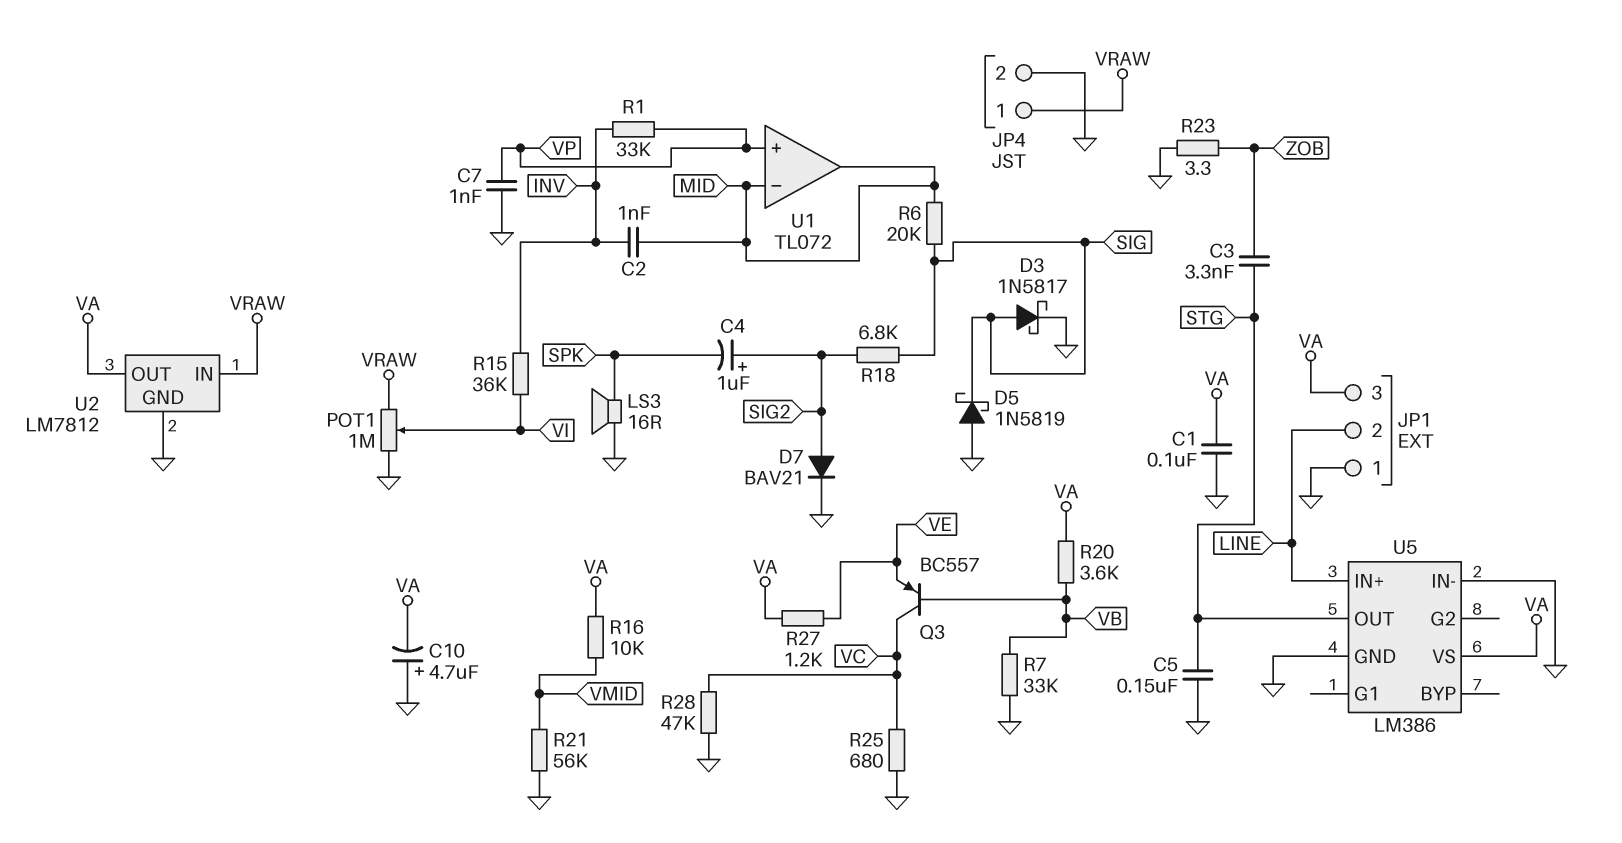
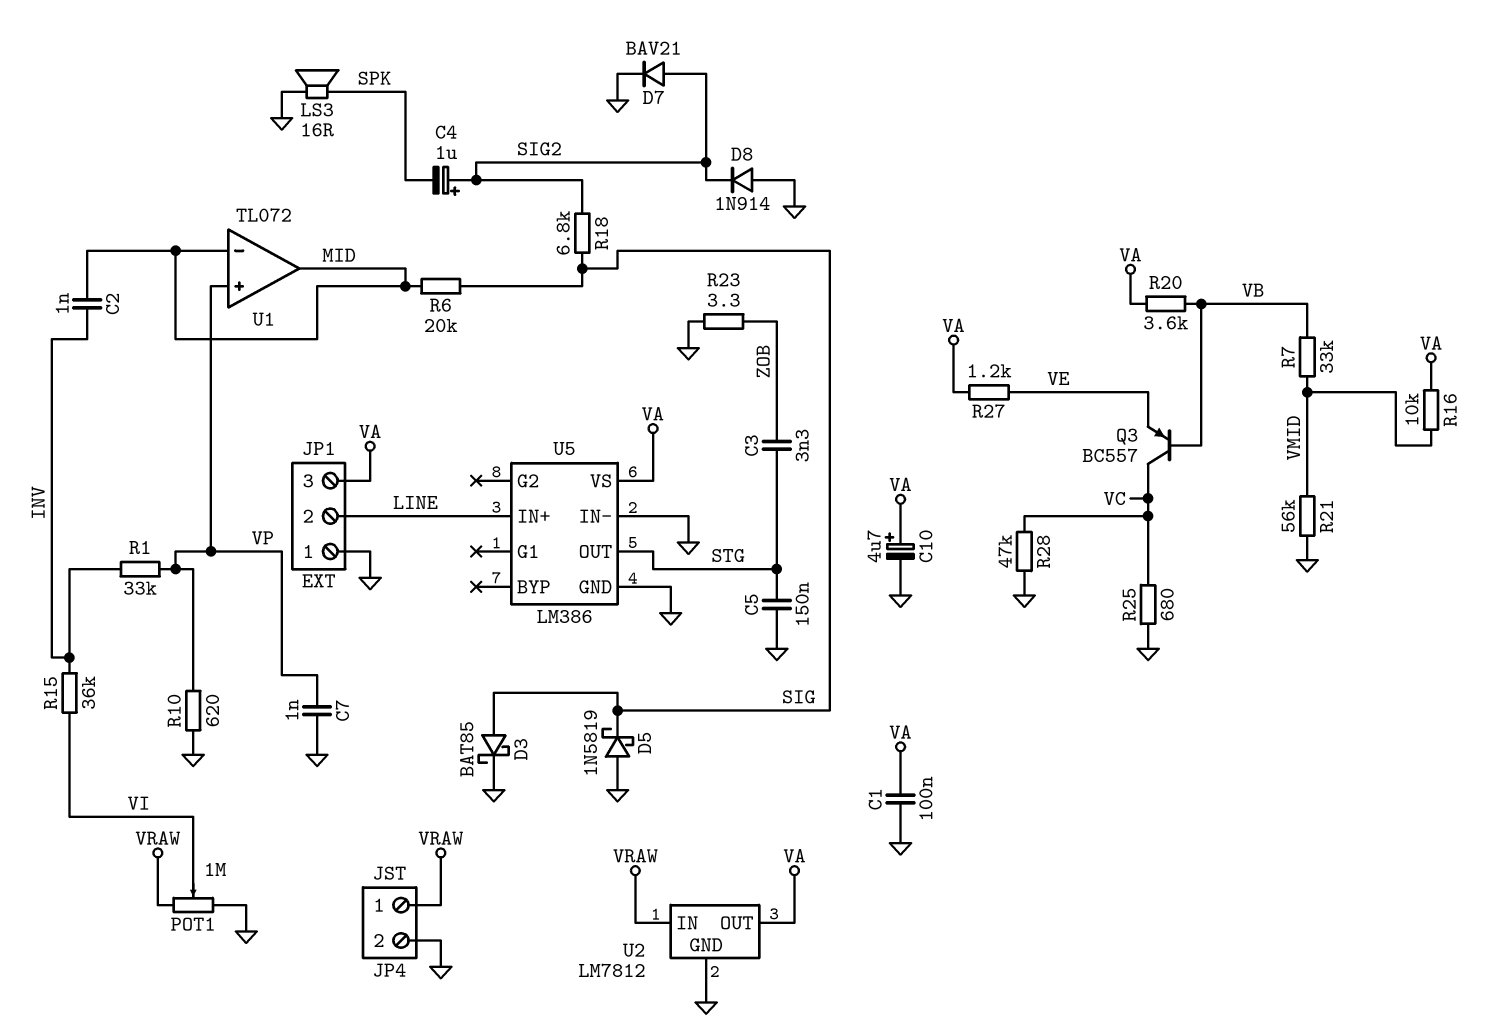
C10: 4.7uF (plus GND, minus VA) -> 4.7uF (plus VA, minus GND)
D3: schottky 1N5817 (A SIG, K GND) -> schottky BAT85 (A SIG, K GND)
D8: none -> diode 1N914 (A GND, K SIG2)
R7: 33k (GND, VB) -> 33k (VB, VMID)
R10: none -> 620 (GND, VP)

